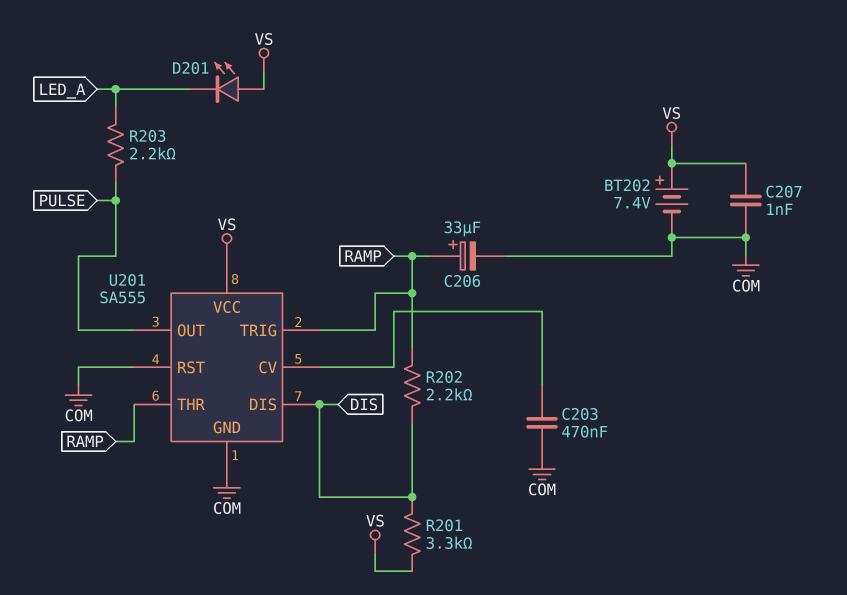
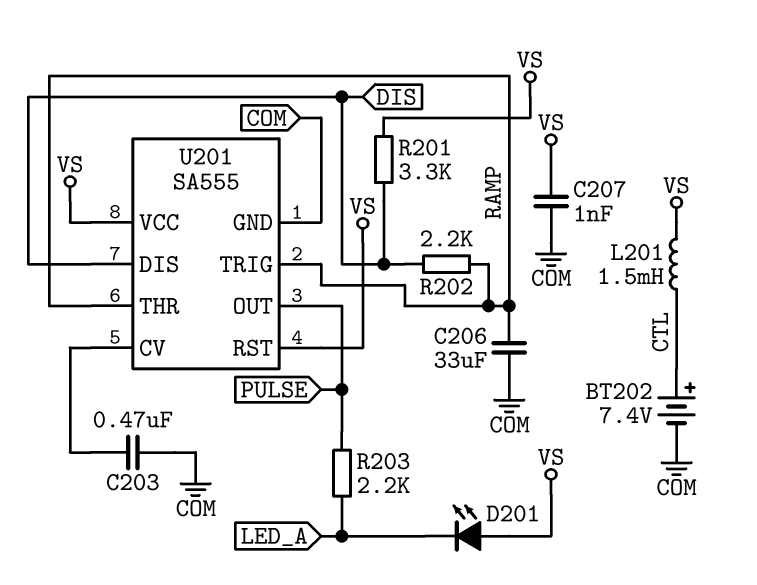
BT202: 7.4V (plus VS, minus COM) -> 7.4V (plus CTL, minus COM)
C206: 33uF (plus RAMP, minus COM) -> 33uF (COM, RAMP)
L201: none -> 1.5mH (CTL, VS)
U201 pin RST: COM -> VS

